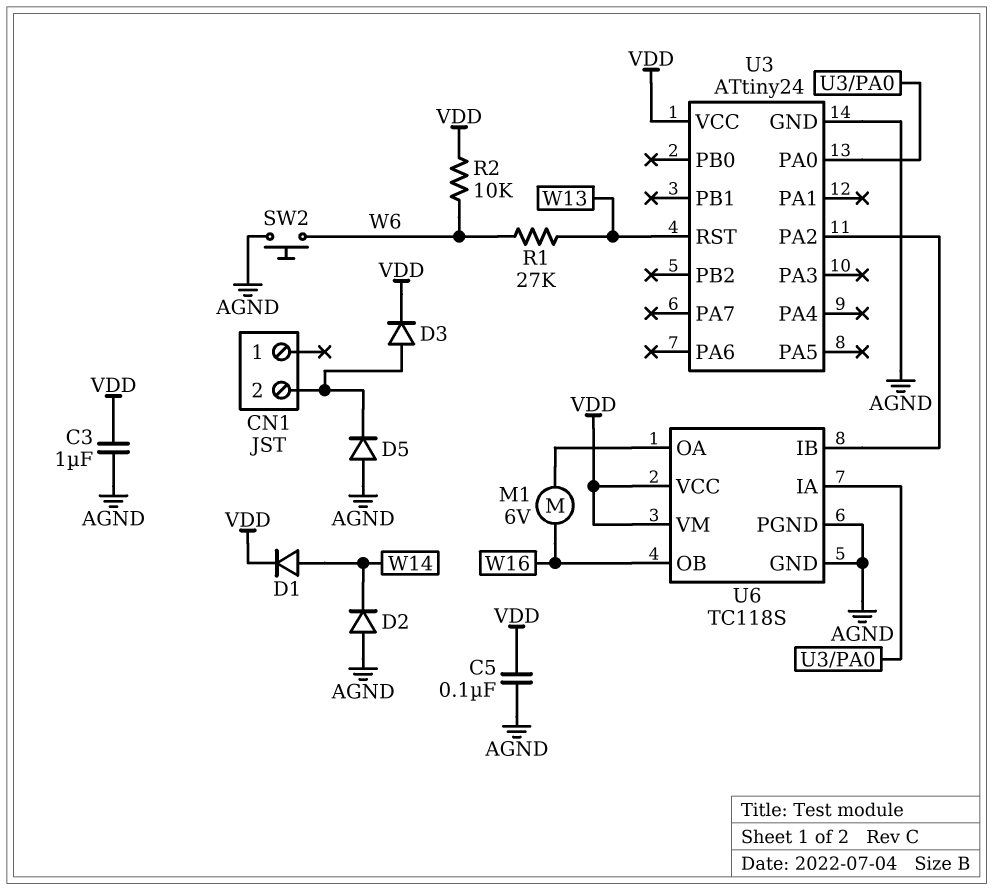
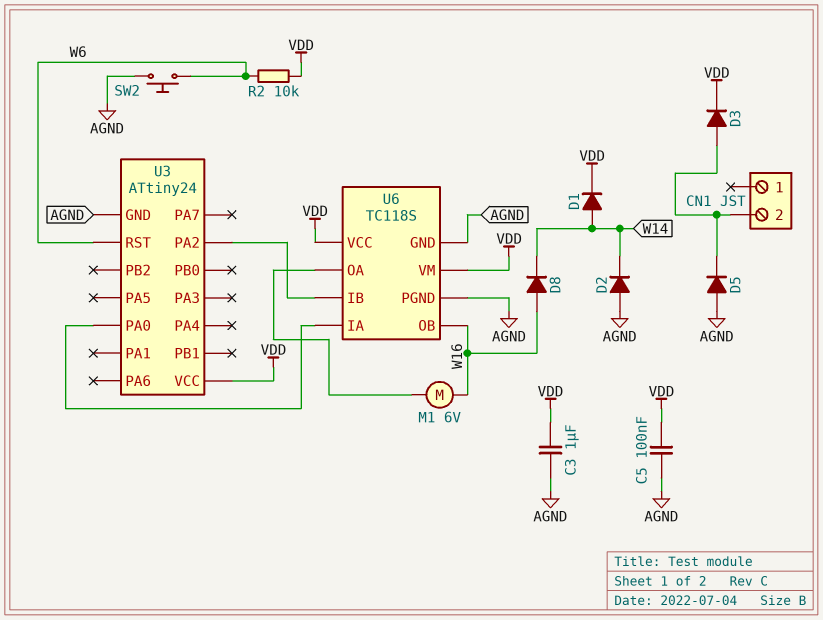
D8: none -> diode (A W16, K W14)
R1: 27k (W6, W13) -> none
U3 pin RST: W13 -> W6

